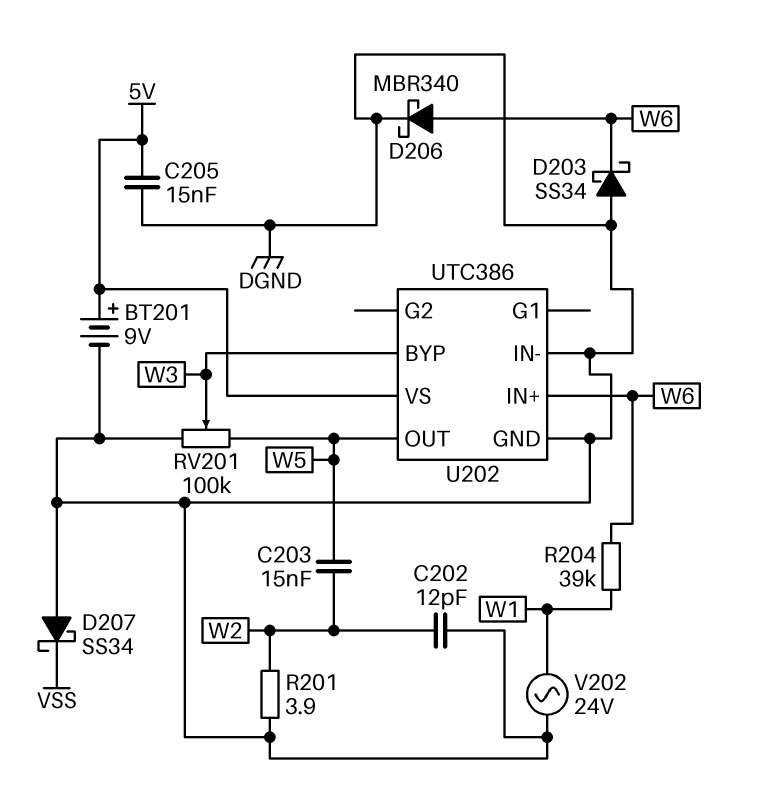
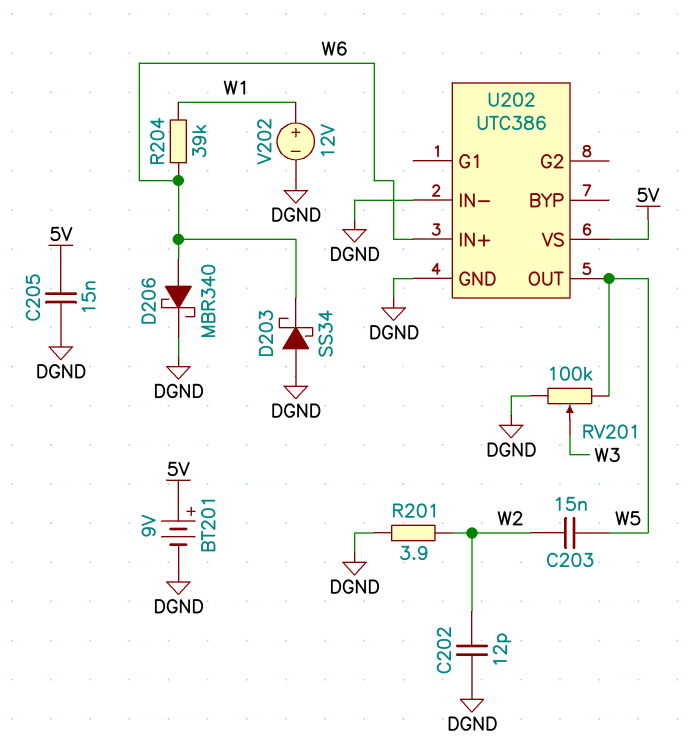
D207: schottky SS34 (A DGND, K VSS) -> none
U202 pin BYP: W3 -> none
V202: AC 24V (DGND, W1) -> 12V (plus W1, minus DGND)

